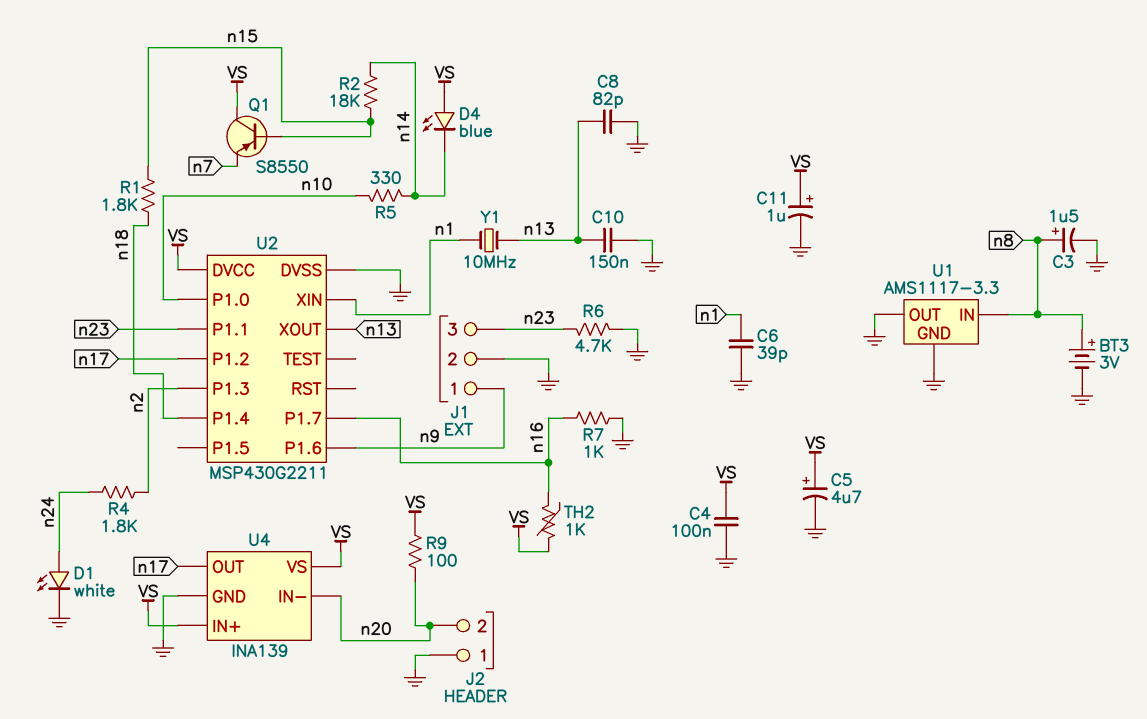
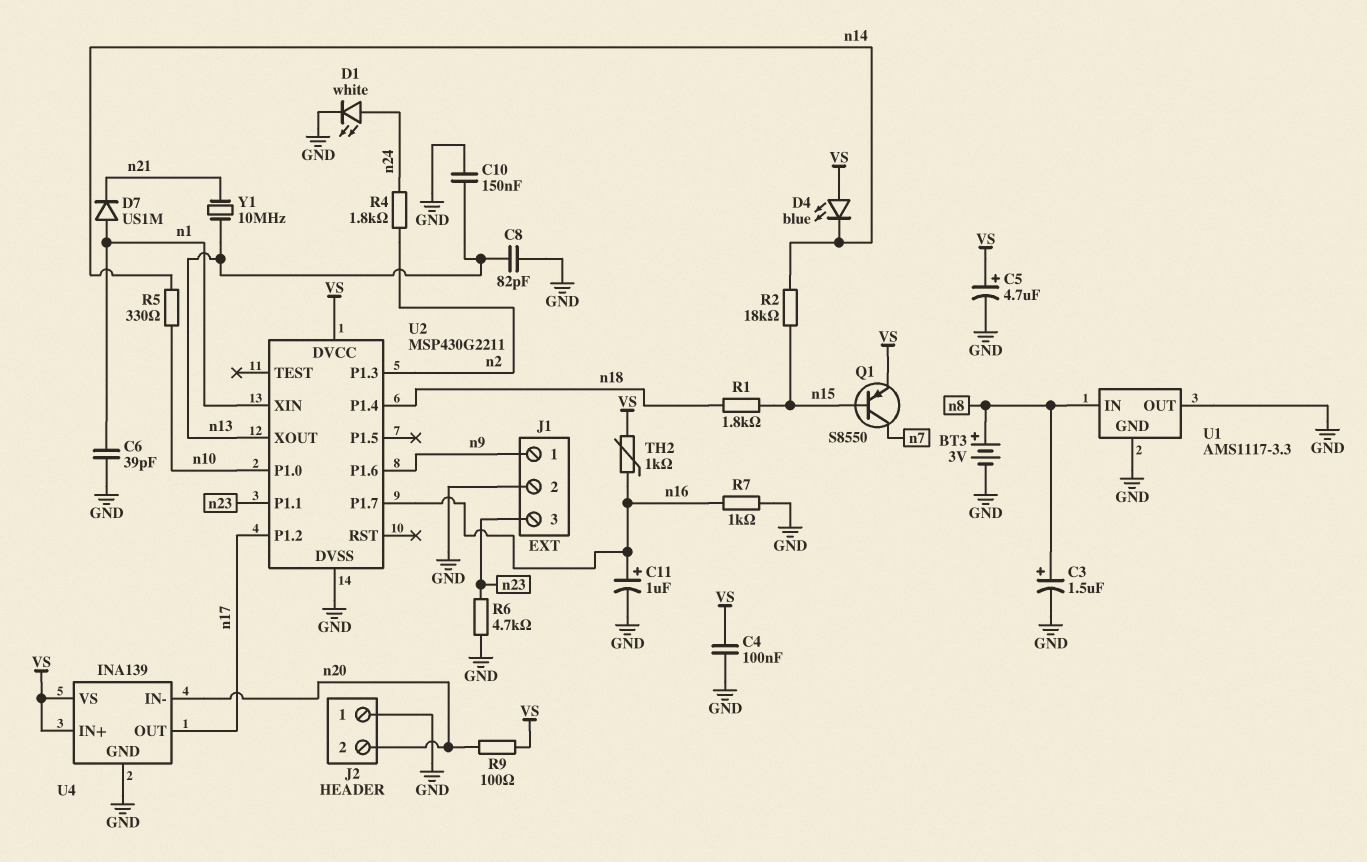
C11: 1uF (plus VS, minus GND) -> 1uF (plus n16, minus GND)
D7: none -> diode US1M (A n1, K n21)
Q1: PNP S8550 (B n15, C VS, E n7) -> PNP S8550 (B n15, C n7, E VS)
Y1: 10MHz (n1, n13) -> 10MHz (n13, n21)

